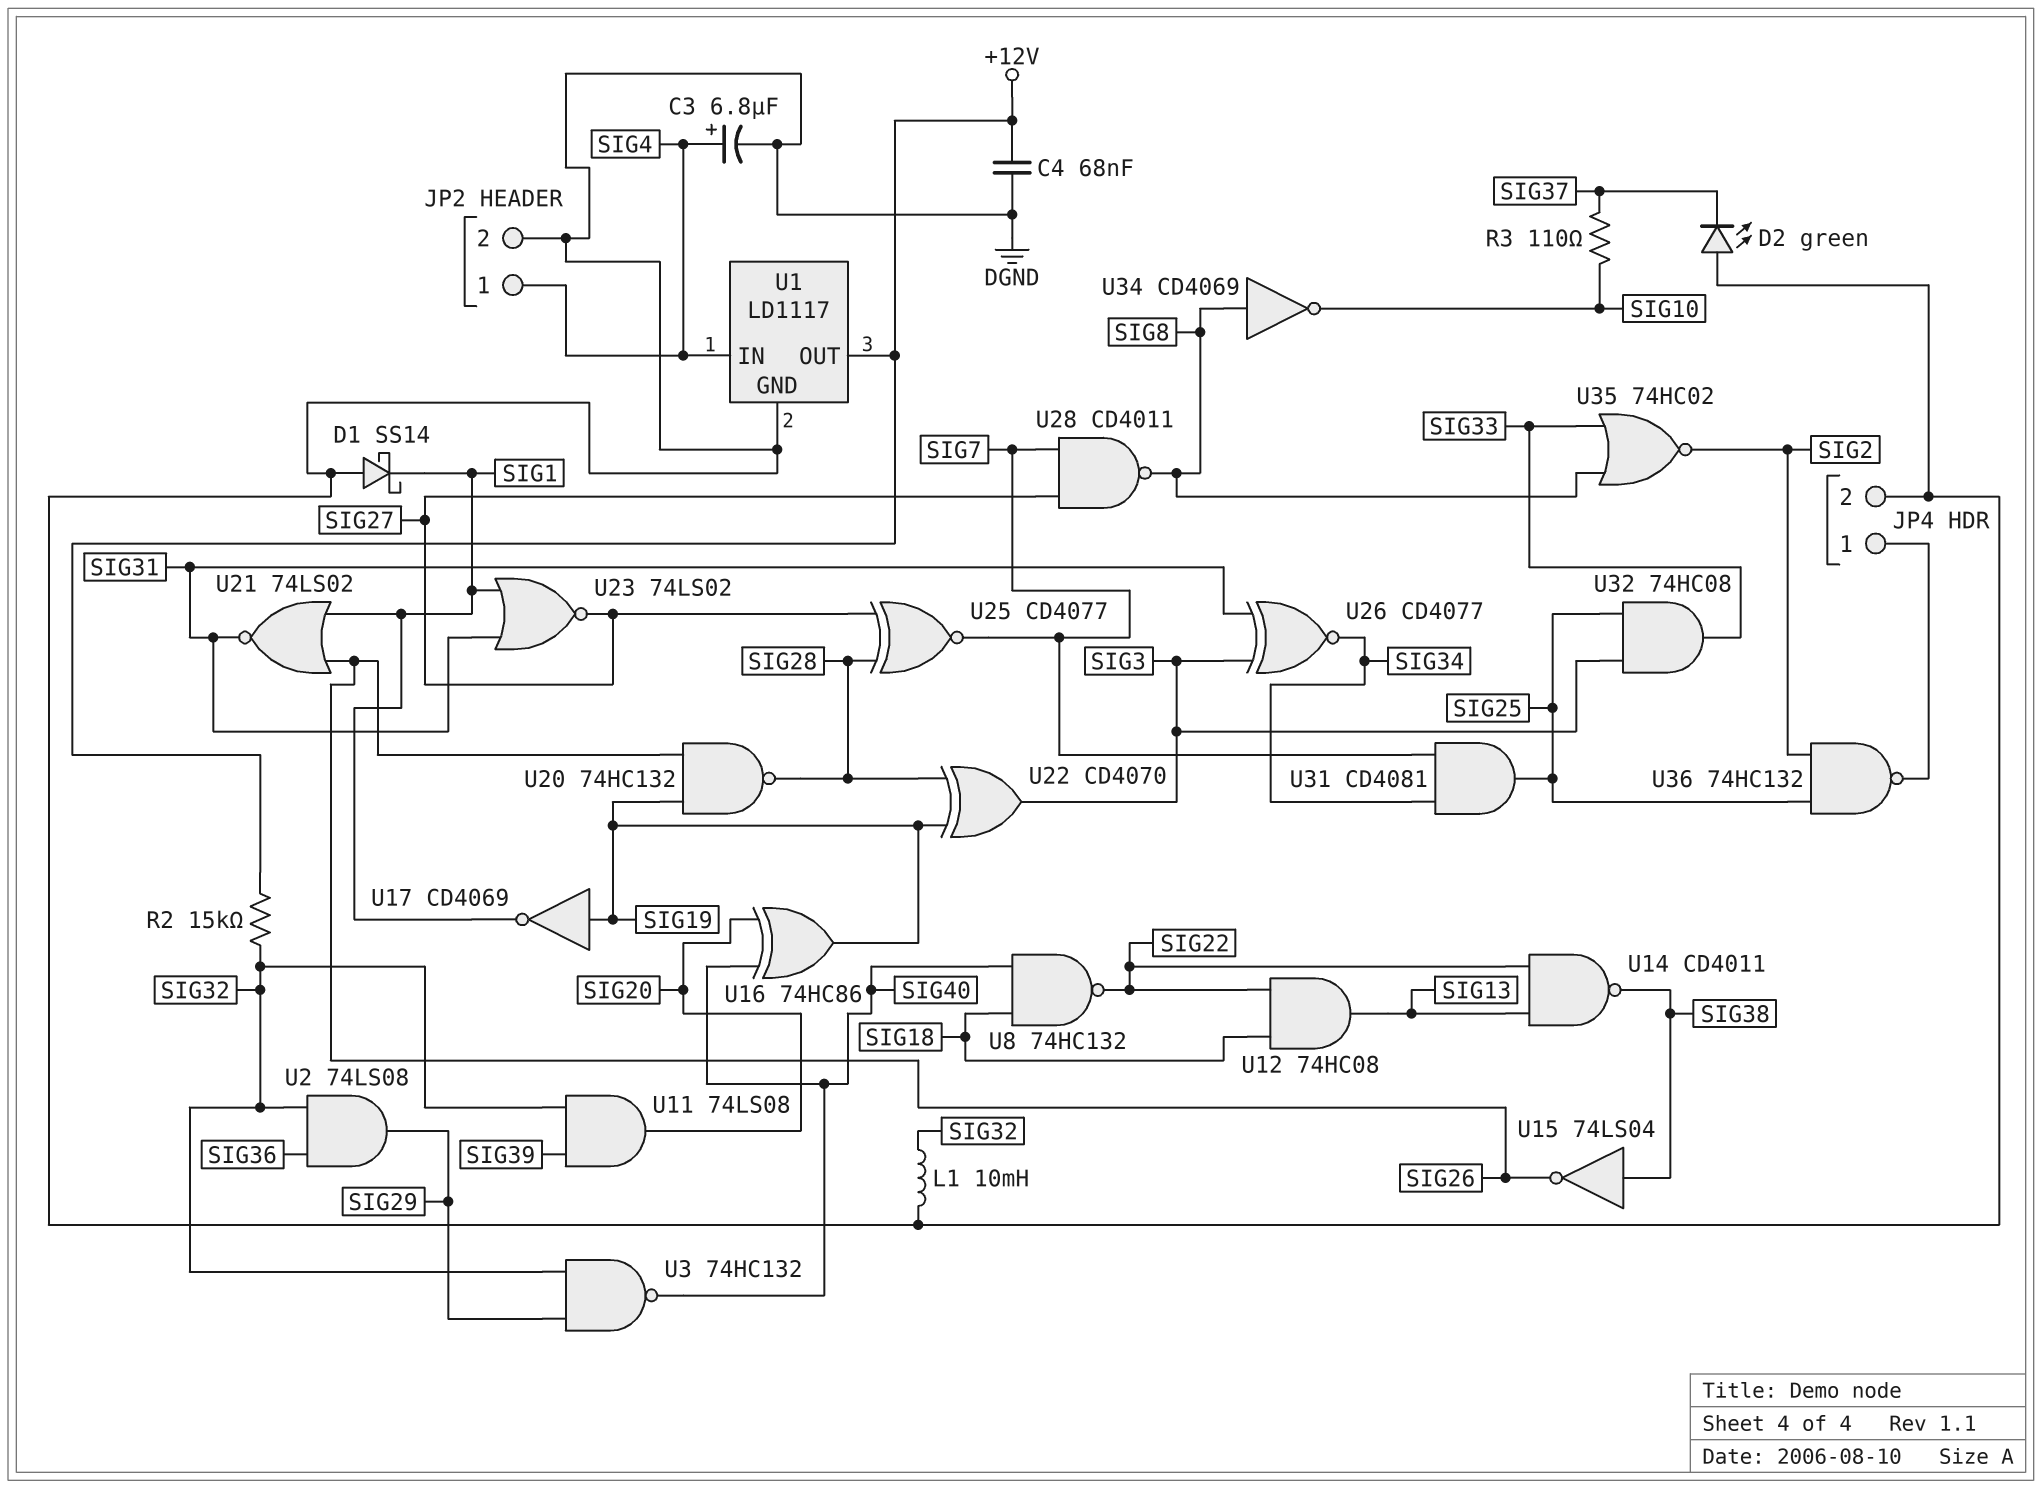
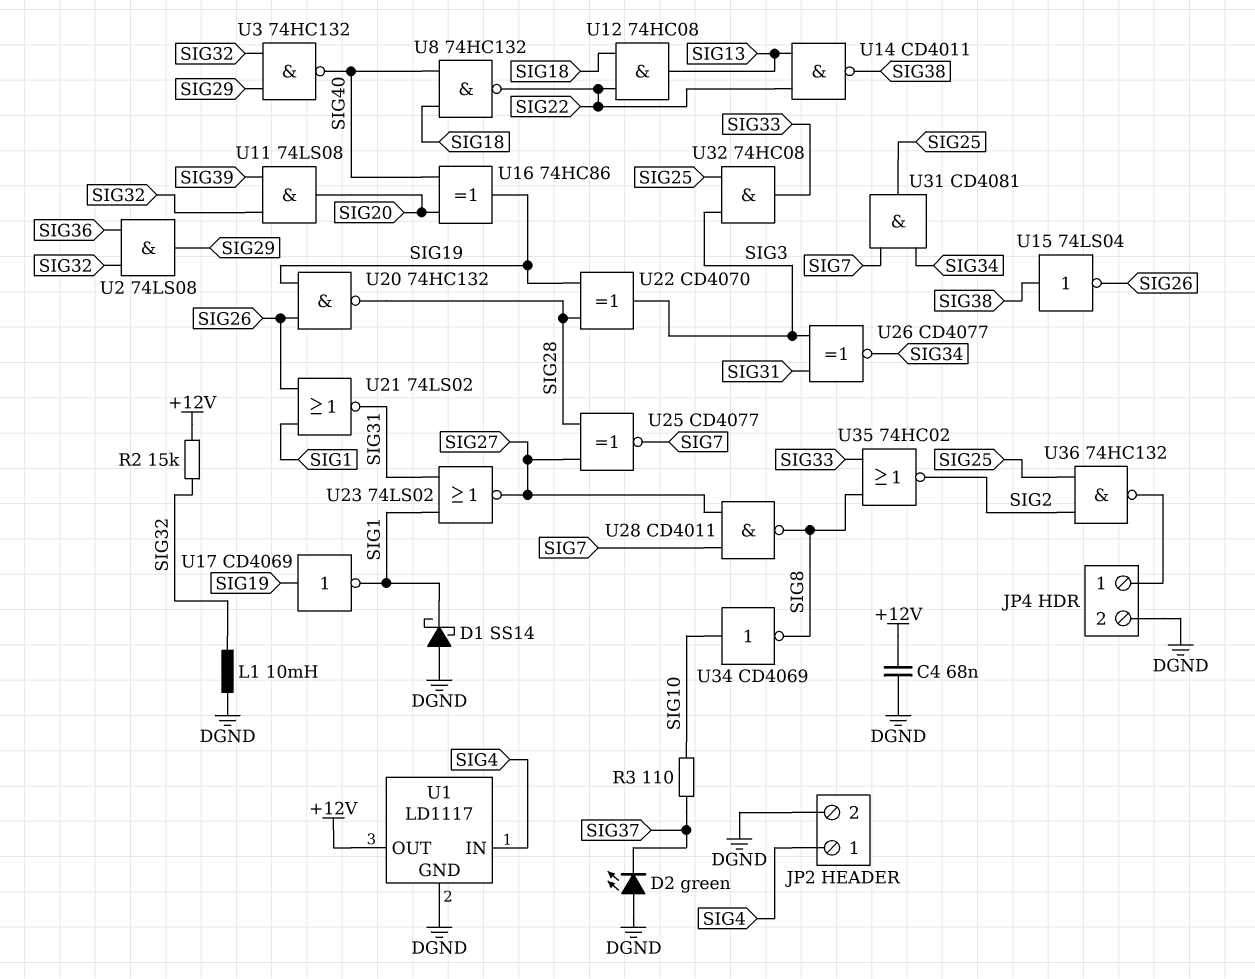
C3: 6.8uF (plus SIG4, minus DGND) -> none
U34: NOT CD4069 (in SIG8, out SIG10) -> NOT CD4069 (in SIG10, out SIG8)

